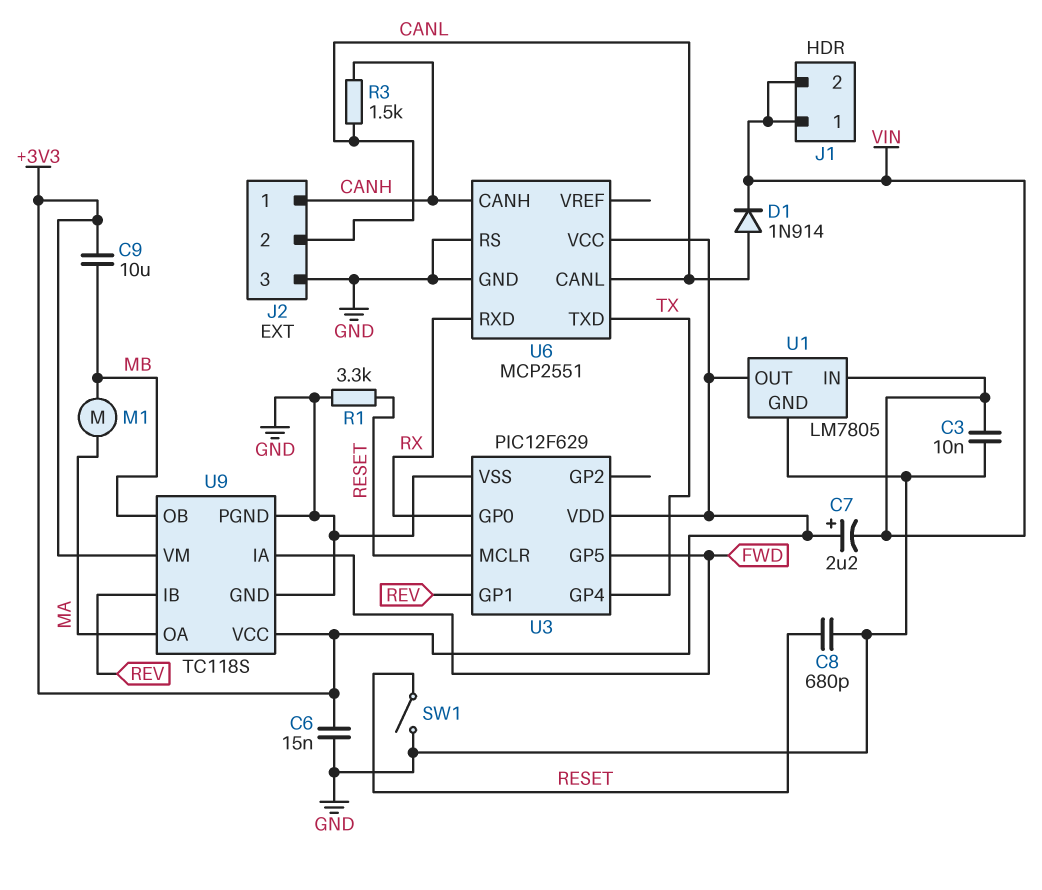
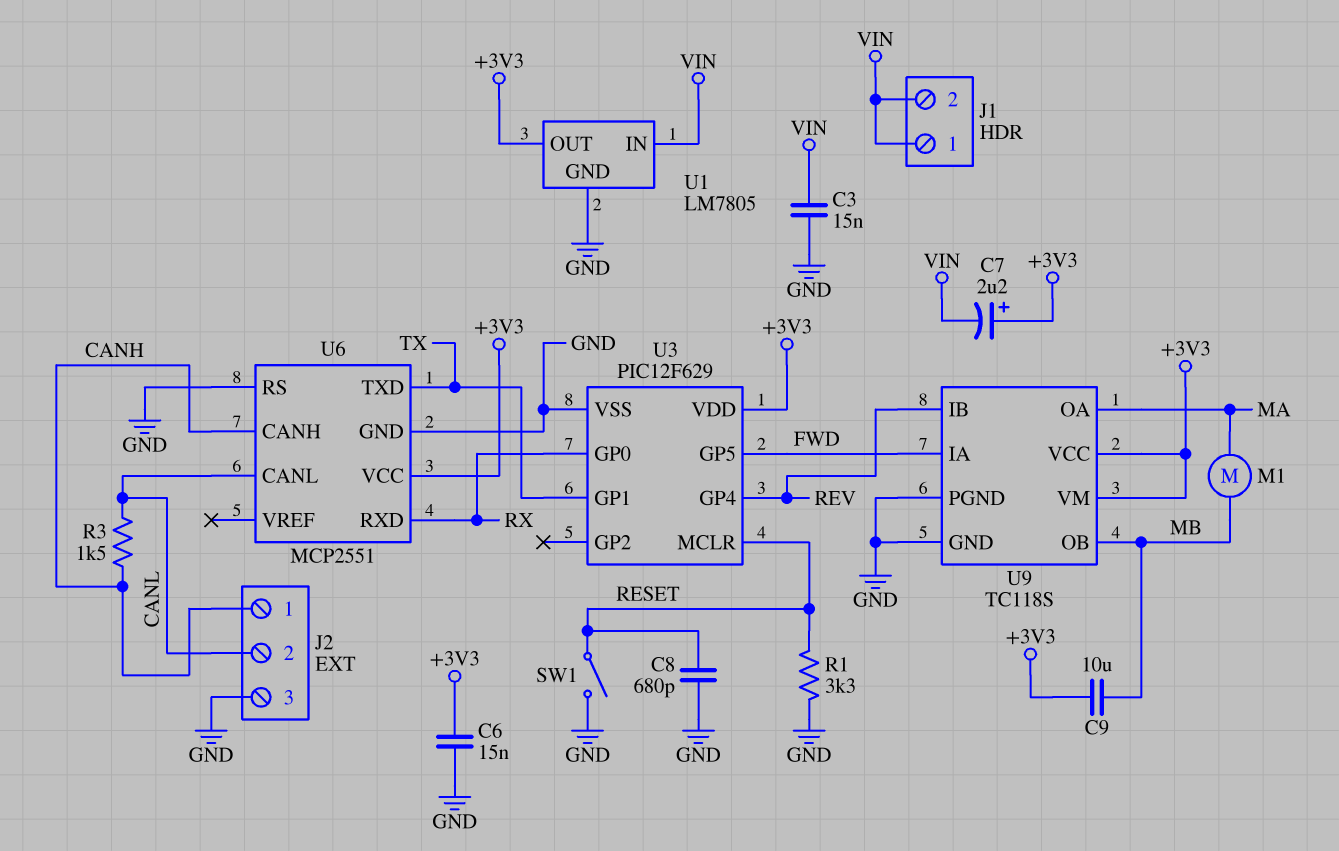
C3: 10nF (GND, VIN) -> 15nF (GND, VIN)
D1: diode 1N914 (A CANL, K VIN) -> none
U3 pin GP1: REV -> TX
U3 pin GP4: TX -> REV

